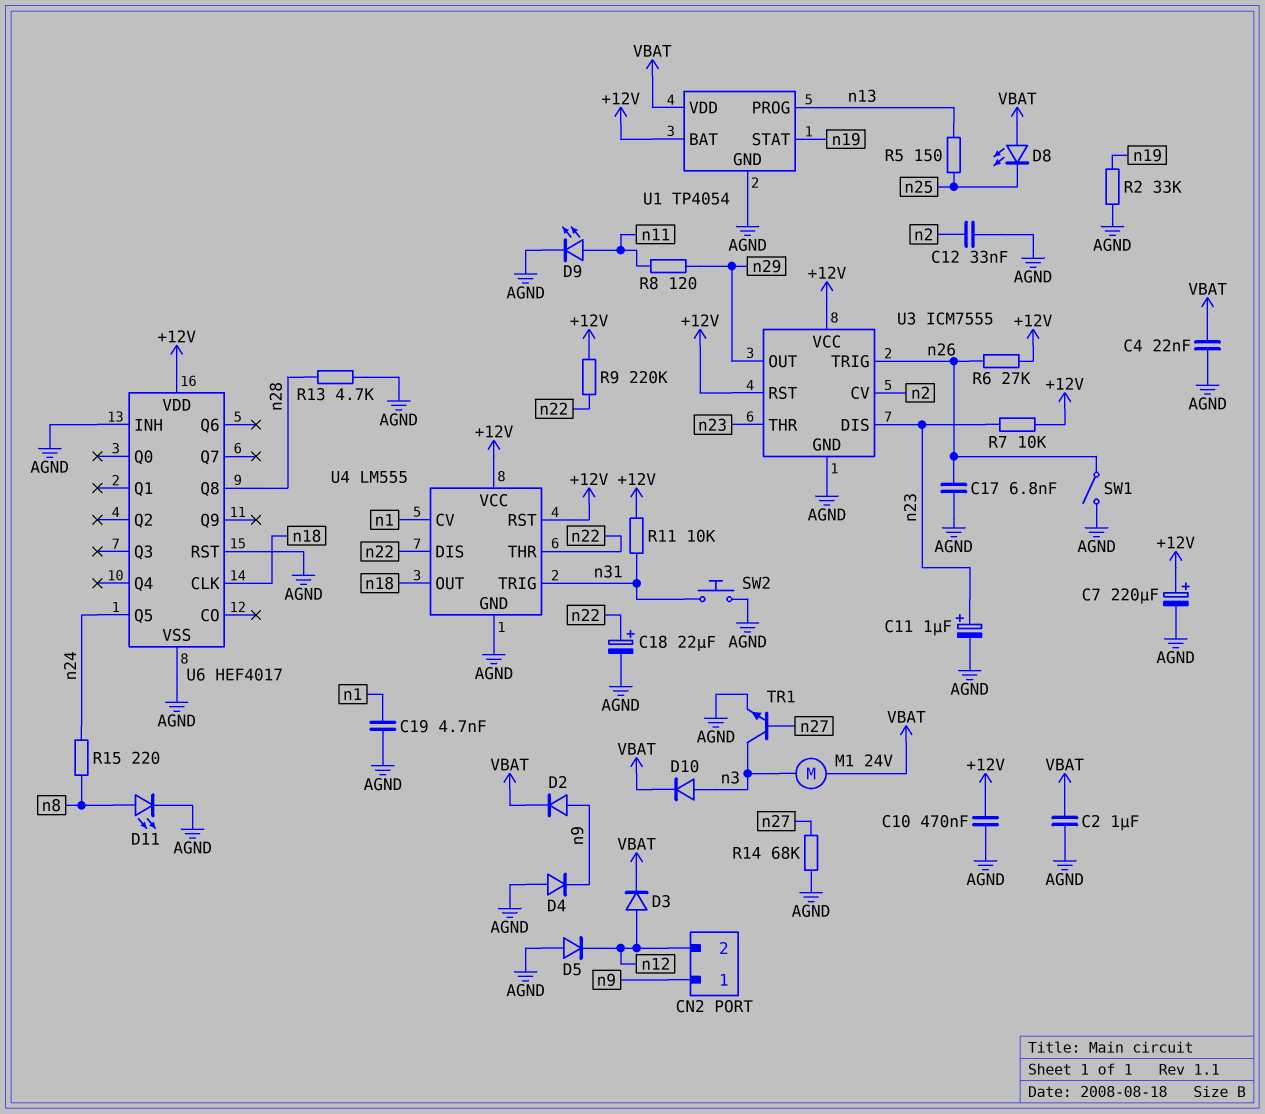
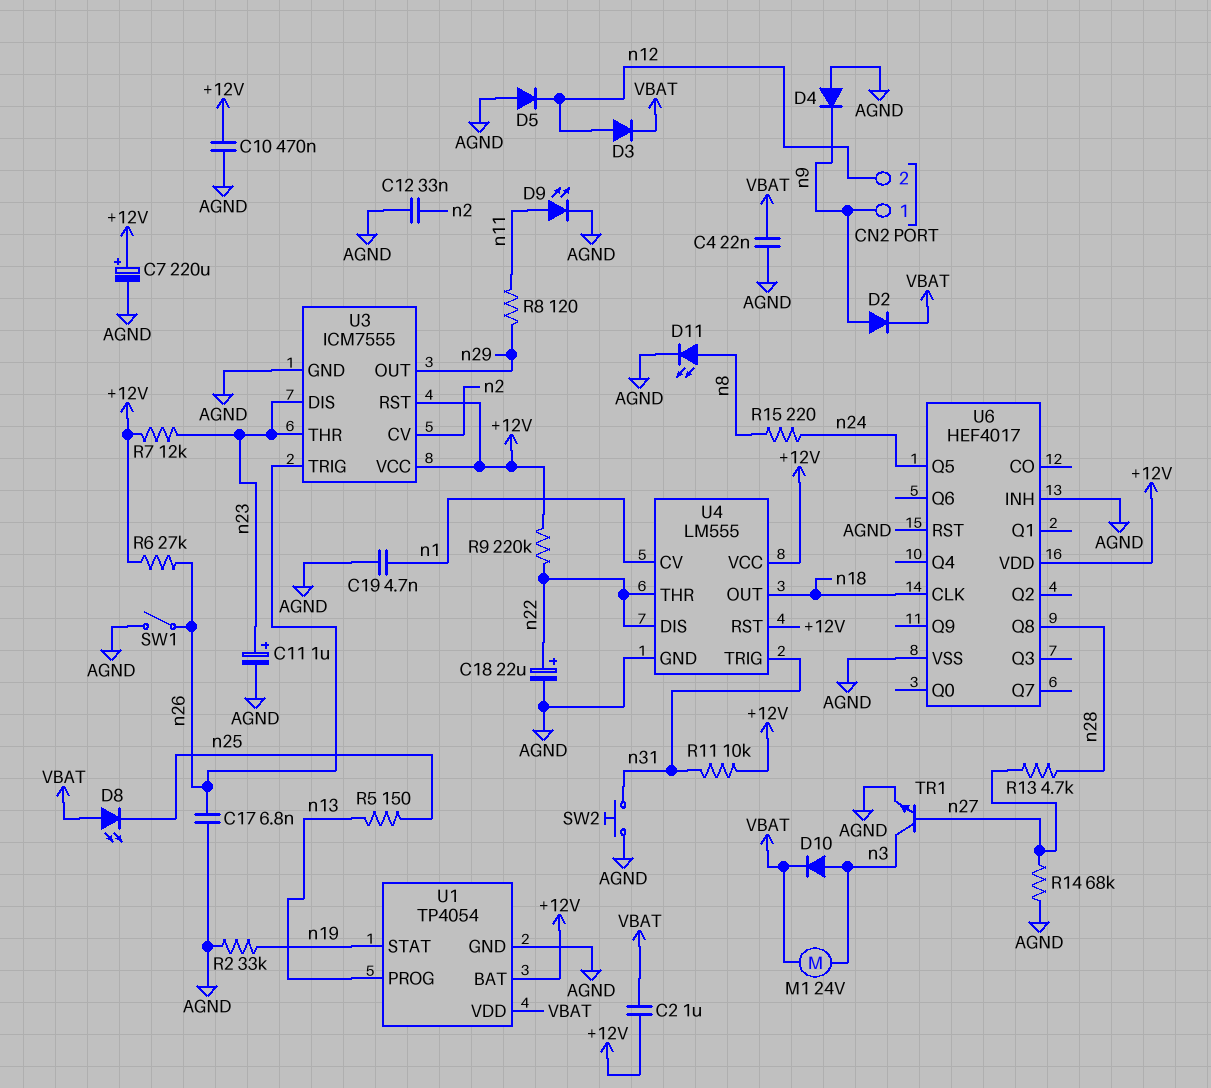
C2: 1uF (AGND, VBAT) -> 1uF (+12V, VBAT)
R7: 10k (+12V, n23) -> 12k (+12V, n23)
R13: 4.7k (AGND, n28) -> 4.7k (n27, n28)

